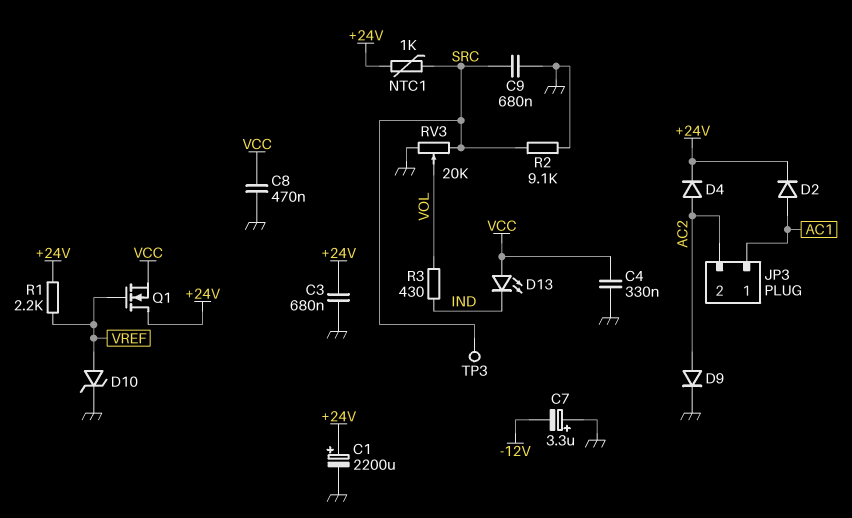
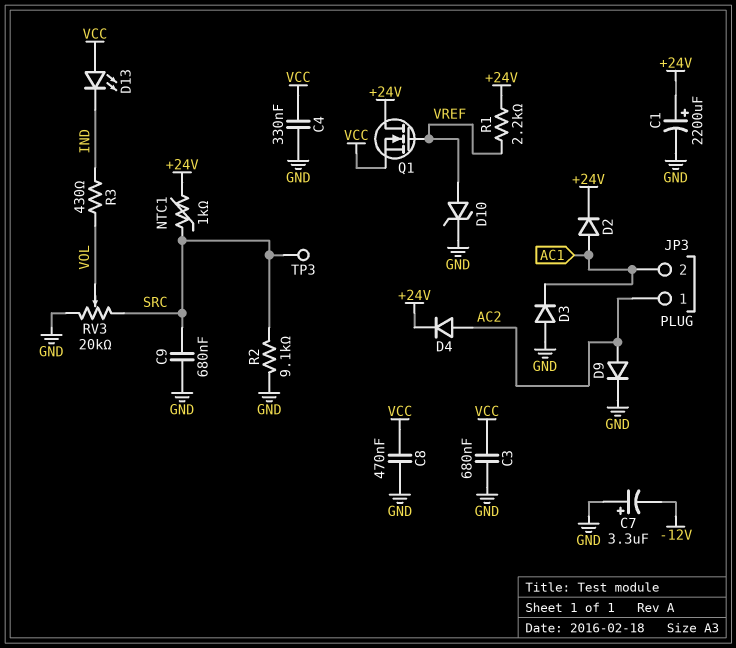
C3: 680nF (+24V, GND) -> 680nF (GND, VCC)
D3: none -> diode (A GND, K AC1)
JP3 pin 1: AC1 -> AC2
JP3 pin 2: AC2 -> AC1

